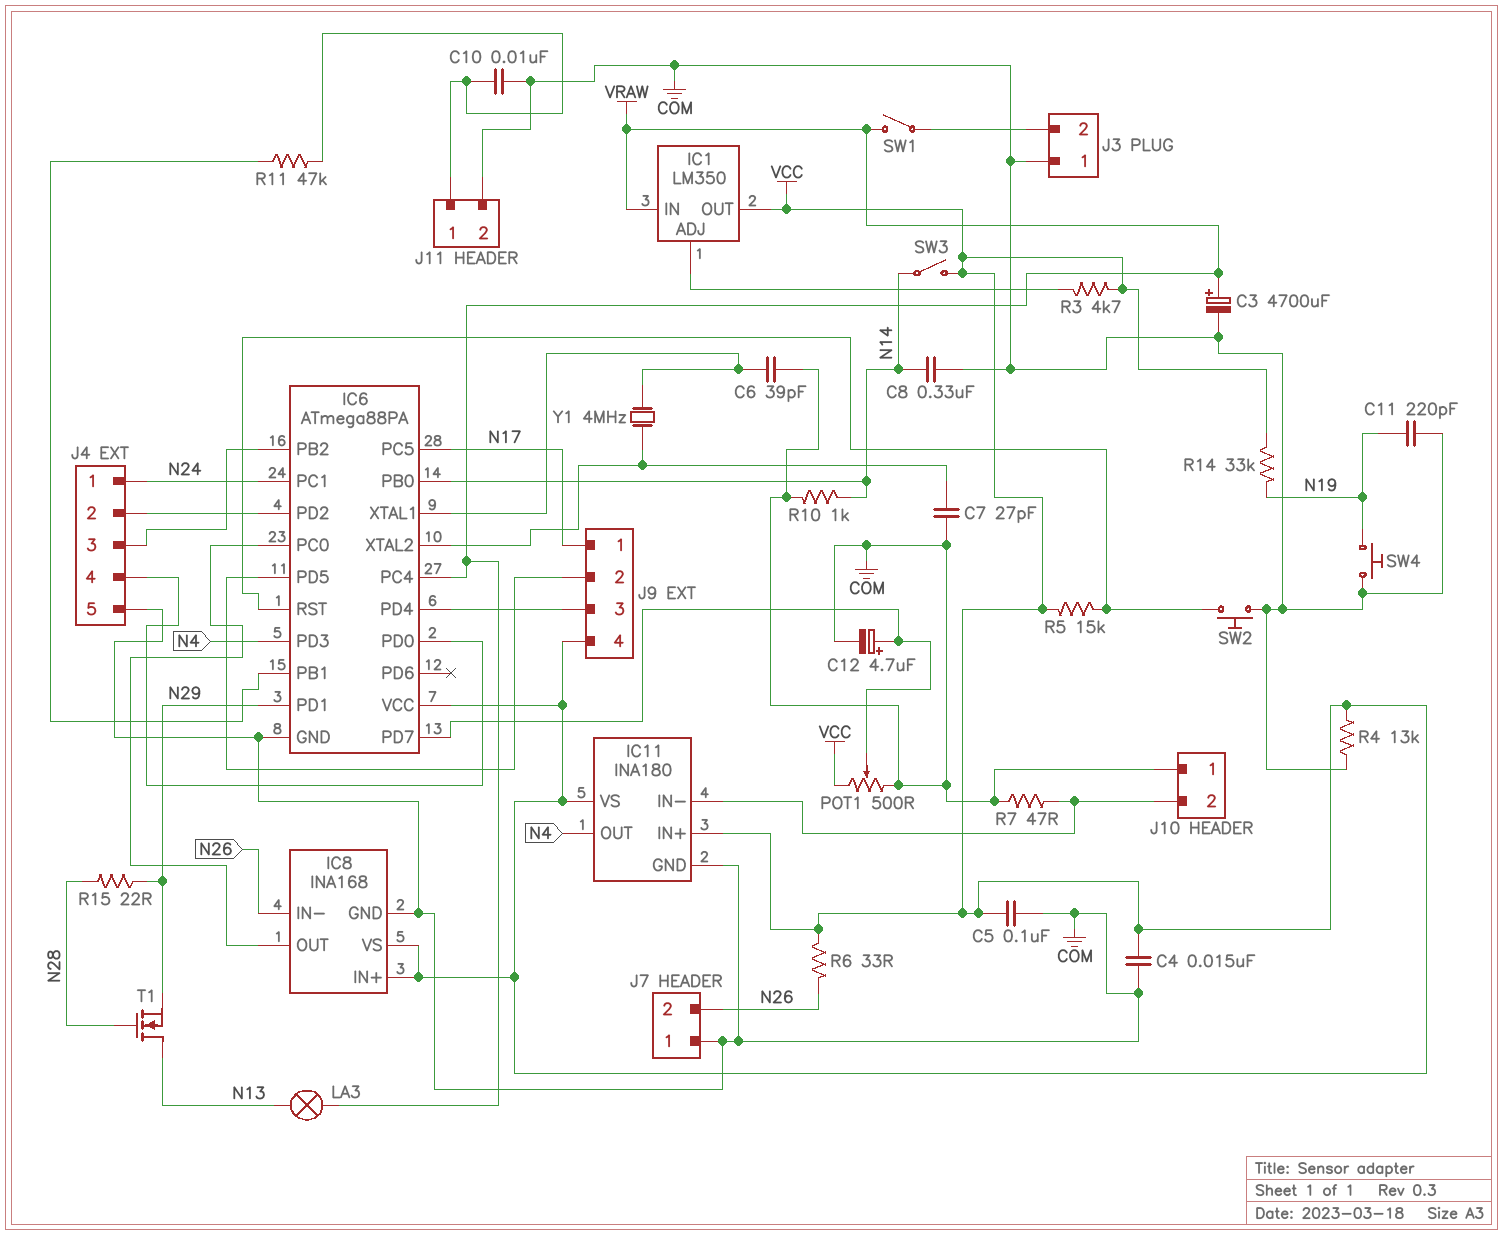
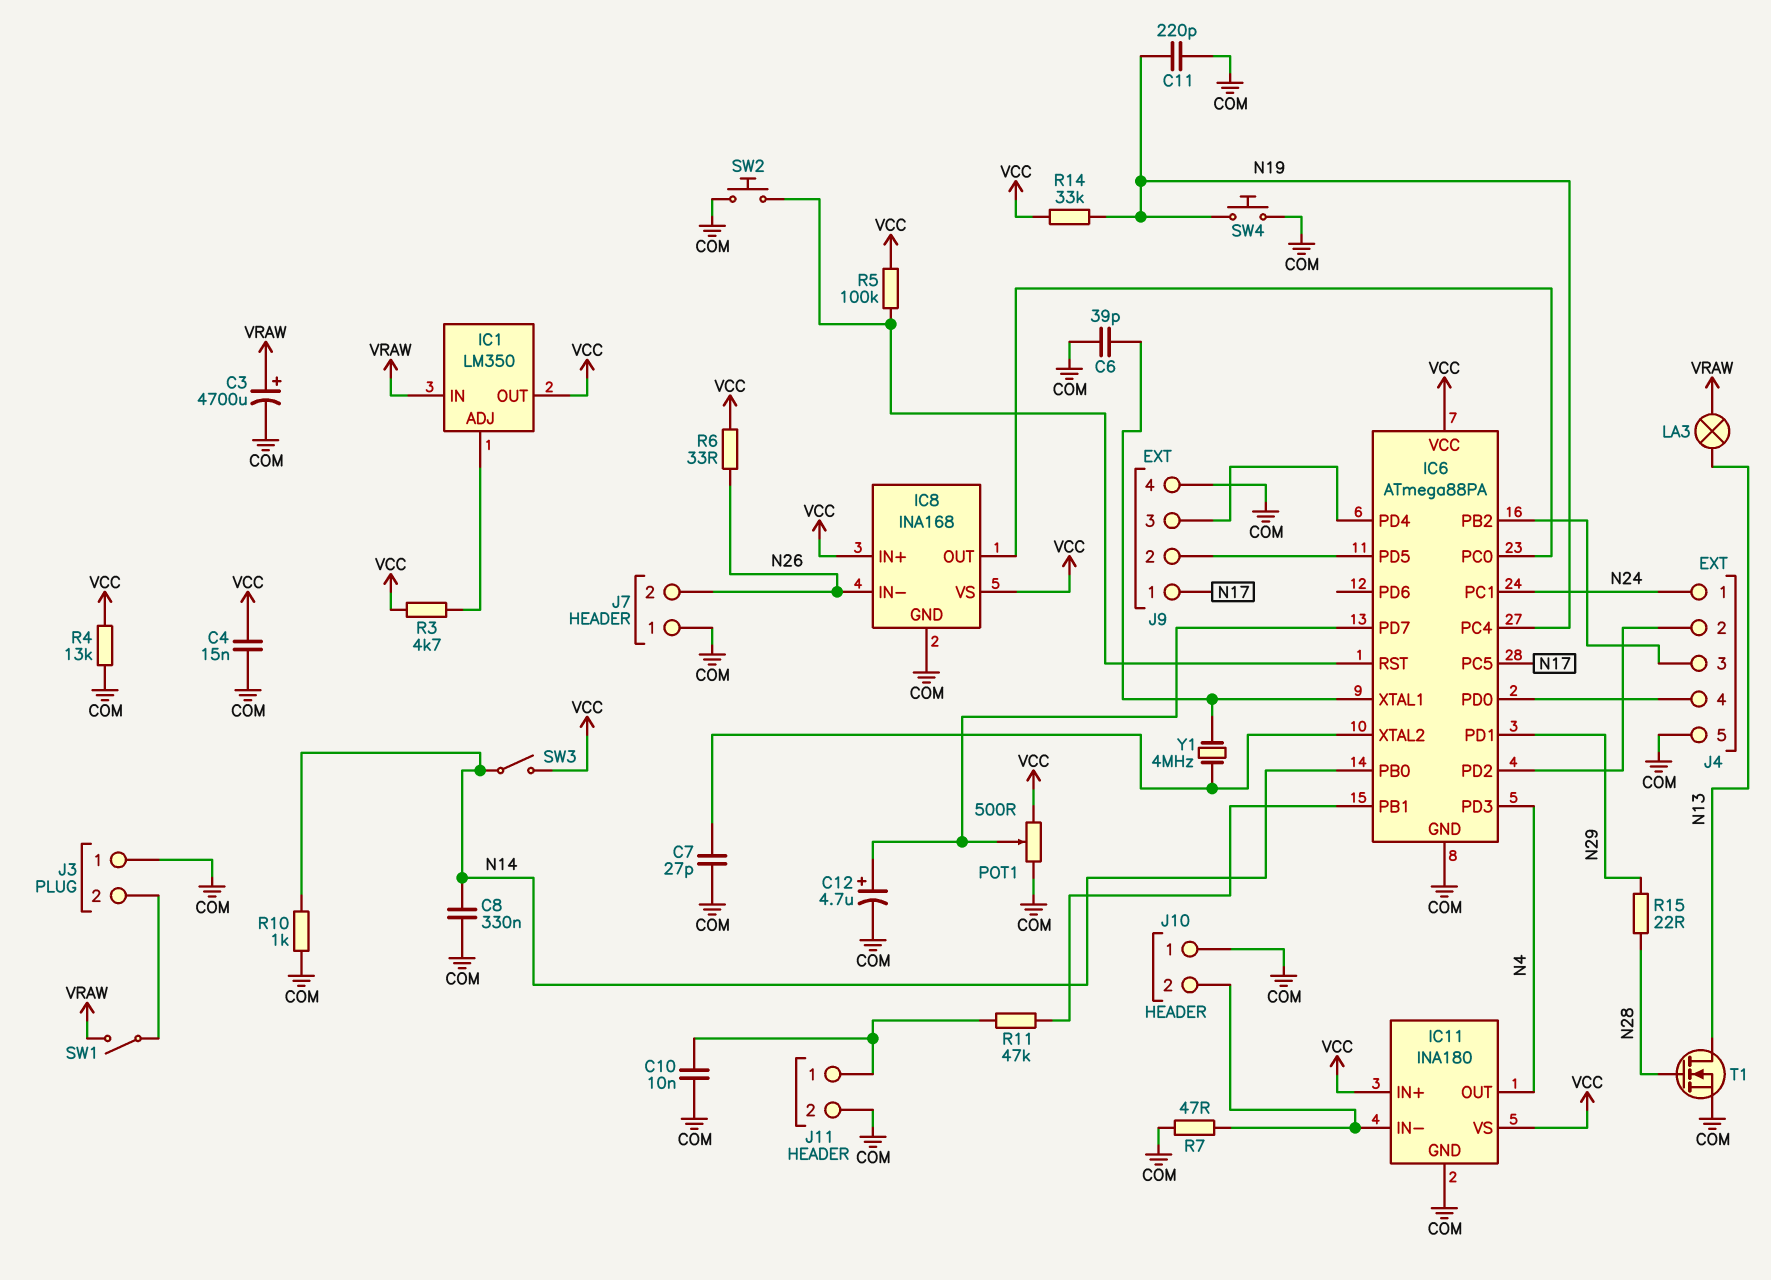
C5: 100nF (COM, VCC) -> none
IC6 pin PC4: VRAW -> N19
J9 pin 4: VCC -> COM
R5: 15k (IC6/RST, VCC) -> 100k (IC6/RST, VCC)
T1: NMOS (G N28, D N13, S N29) -> NMOS (G N28, D N13, S COM)

